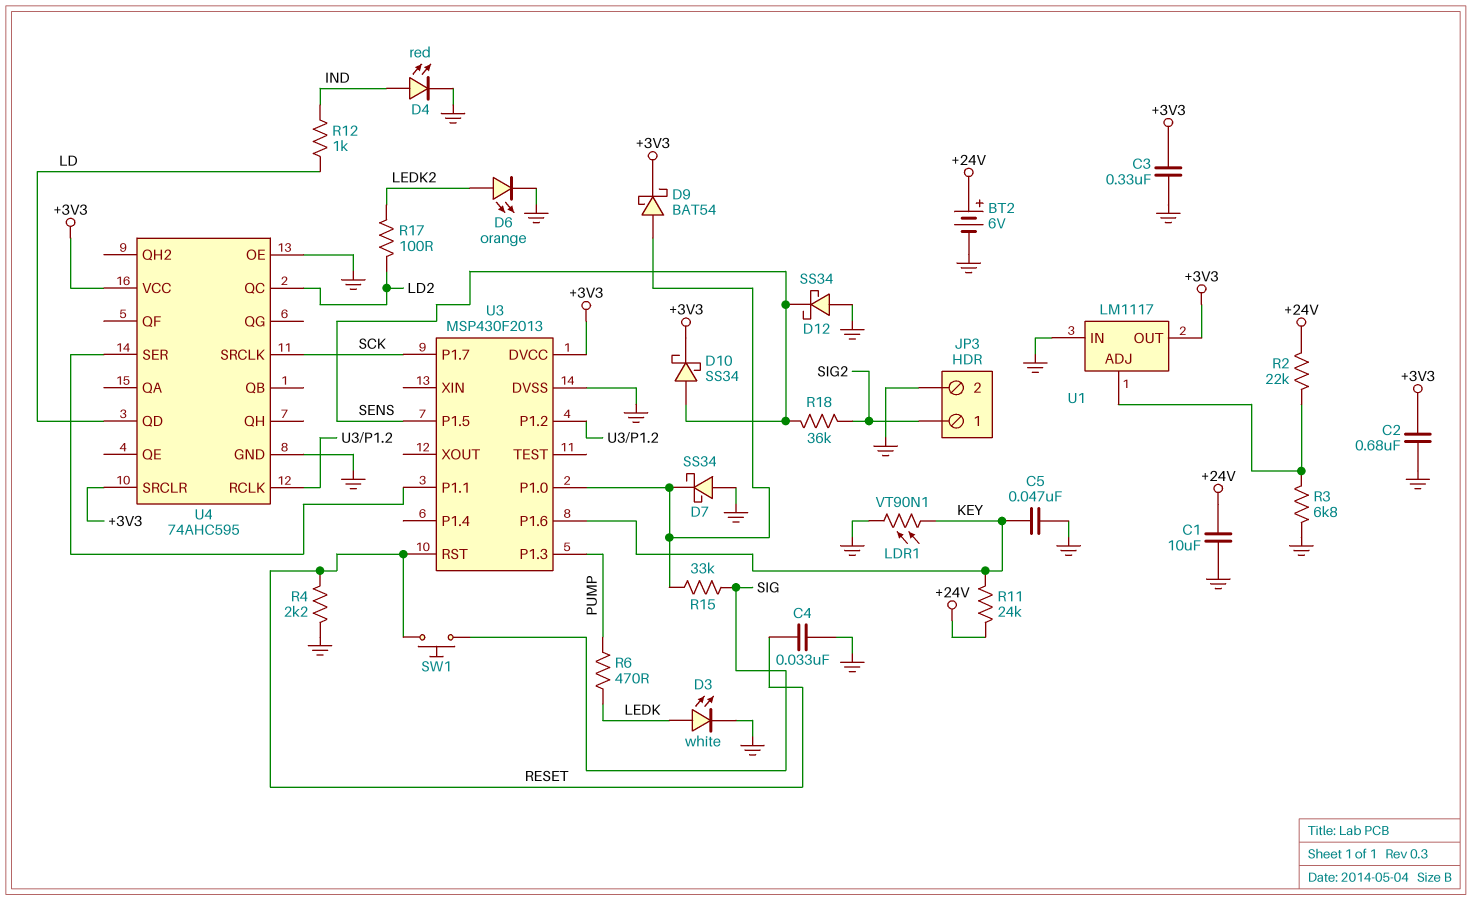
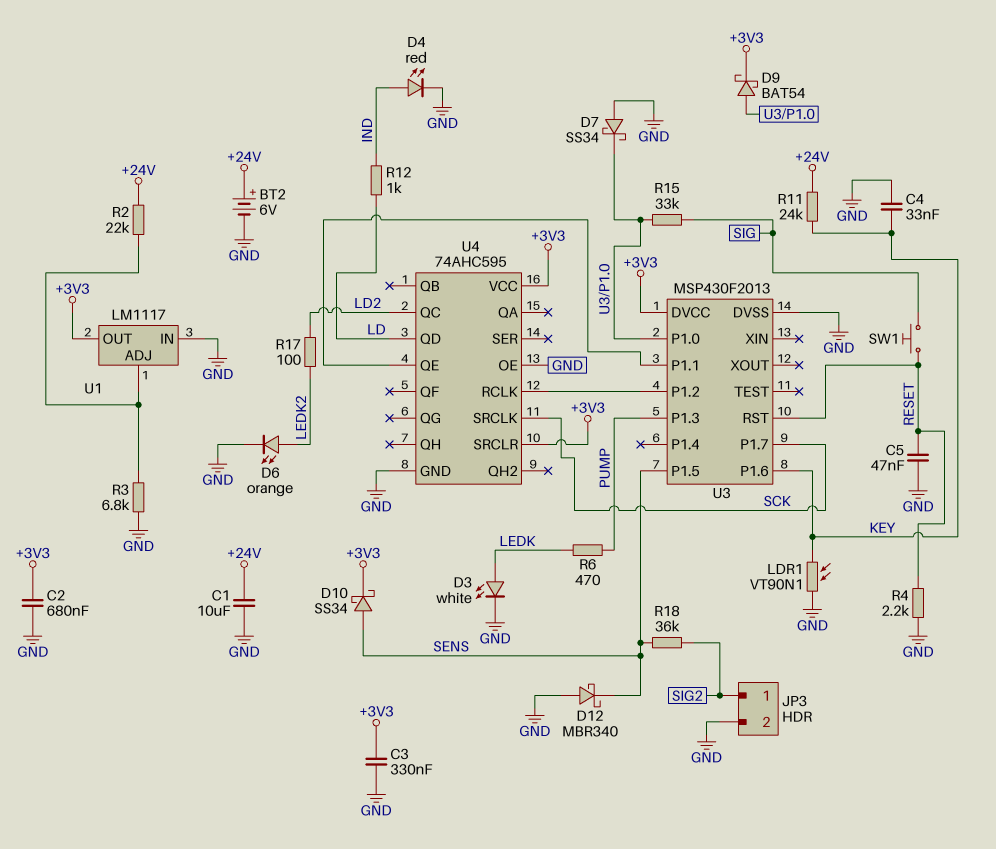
C4: 33nF (GND, RESET) -> 33nF (GND, KEY)
C5: 47nF (GND, KEY) -> 47nF (GND, RESET)
D12: schottky SS34 (A GND, K SENS) -> schottky MBR340 (A GND, K SENS)
U4 pin QE: none -> U3/P1.1
U4 pin SER: U3/P1.1 -> none

